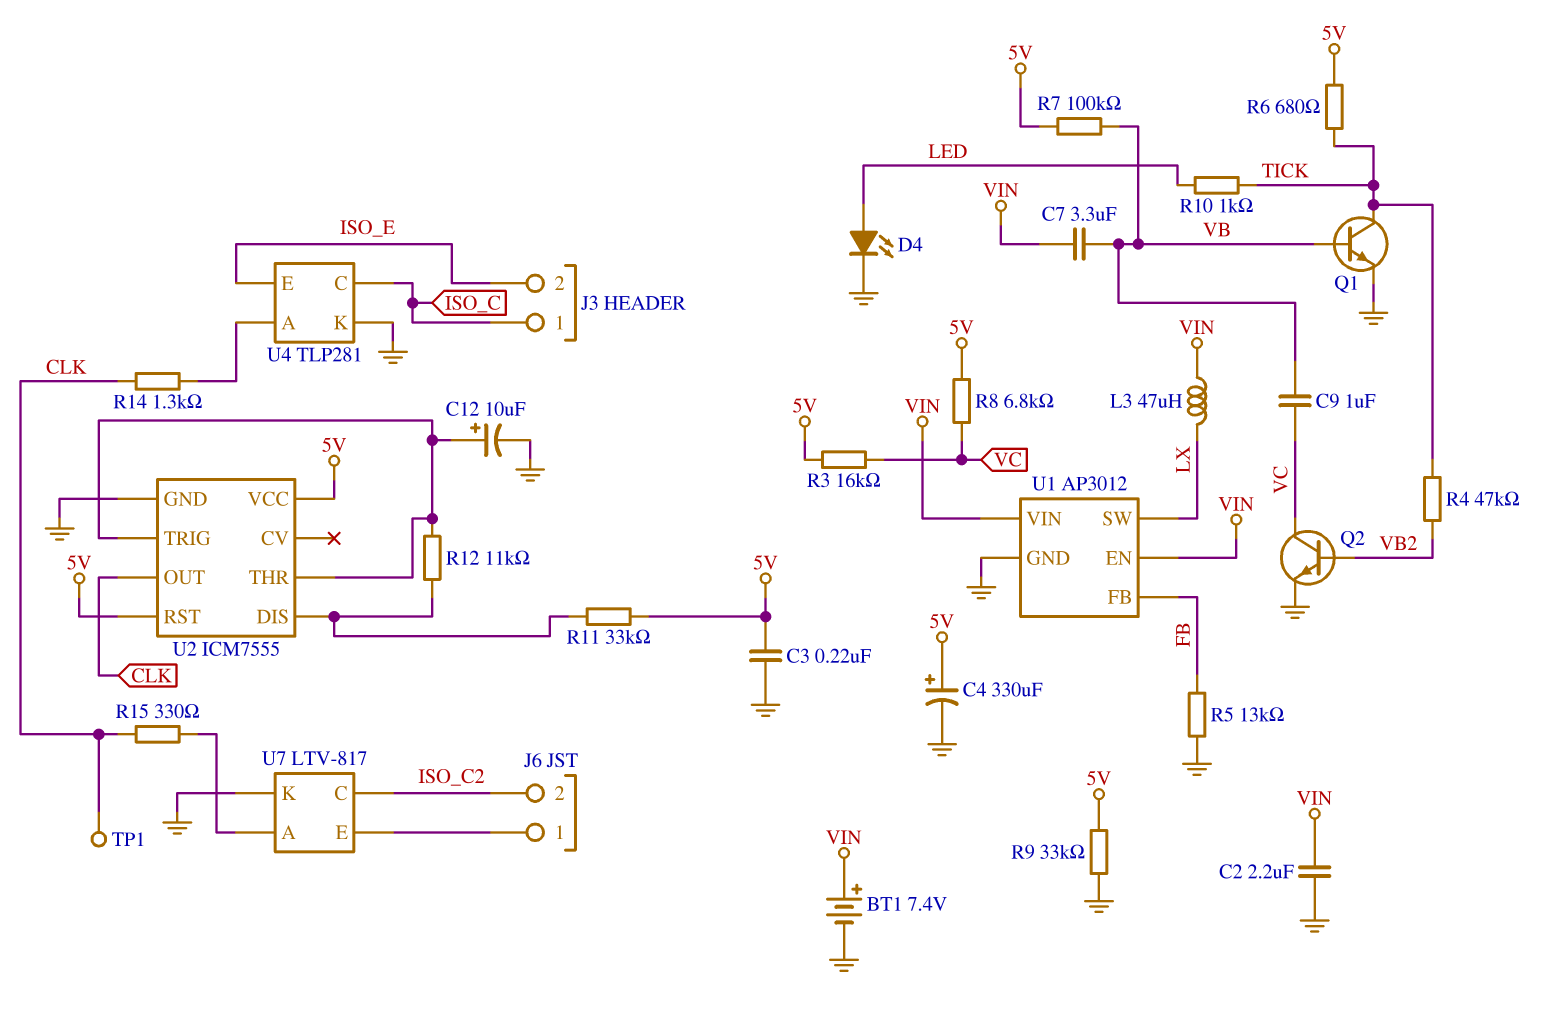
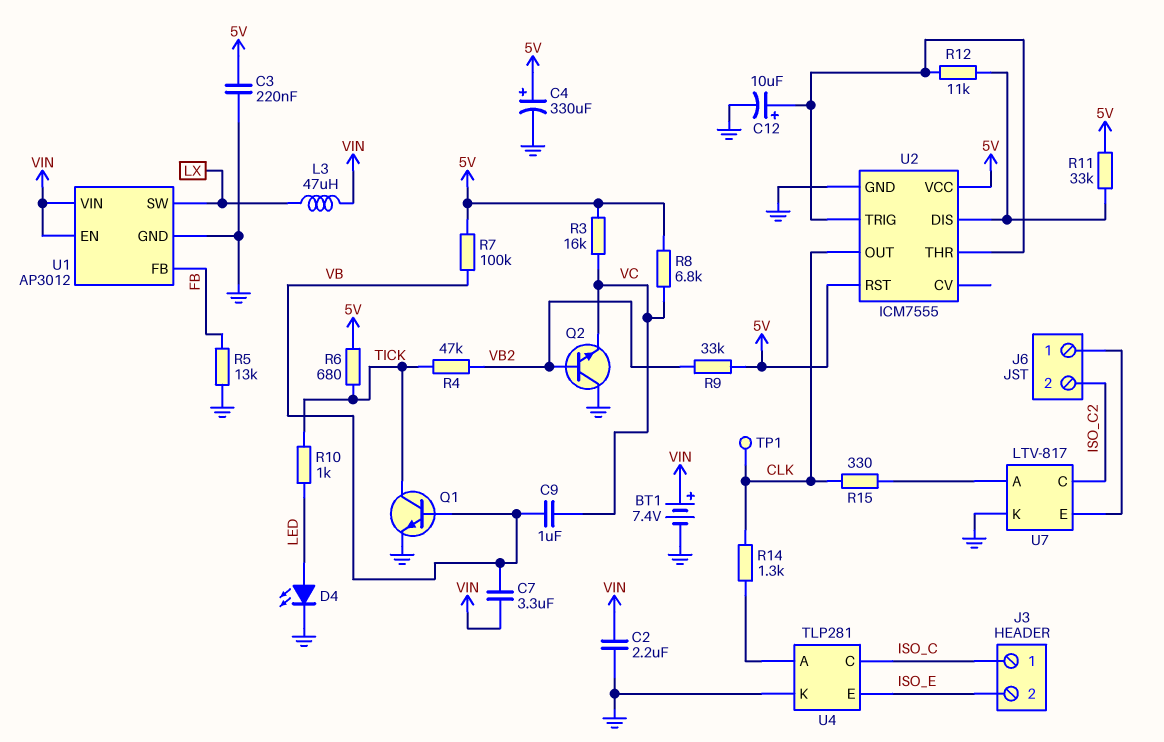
Q2: NPN (B VB2, C VC, E GND) -> NPN (B VB2, C GND, E VC)
R9: 33k (5V, GND) -> 33k (5V, VB2)

